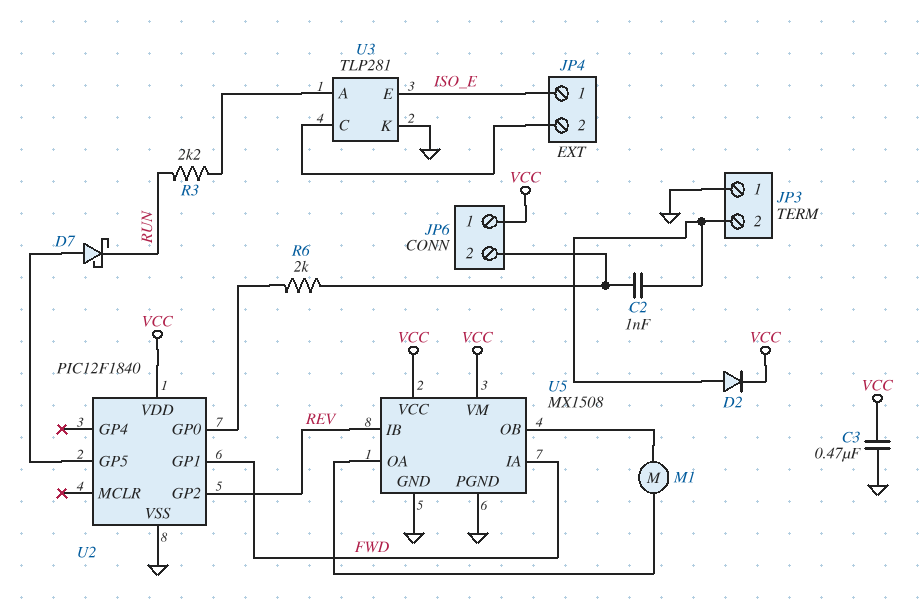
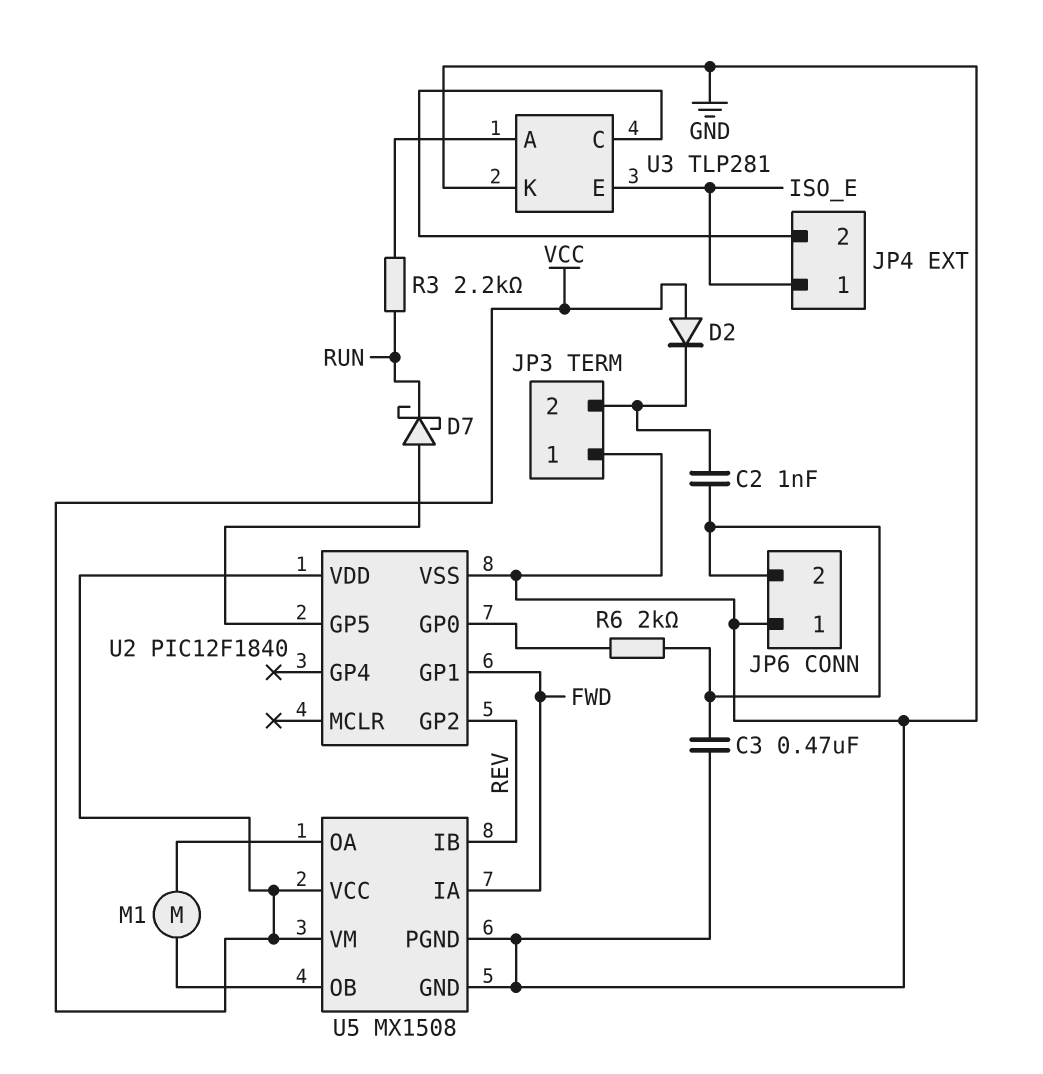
C3: 470nF (GND, VCC) -> 470nF (GND, JP6/2)
D2: diode (A JP3/2, K VCC) -> diode (A VCC, K JP3/2)
JP6 pin 1: VCC -> GND

